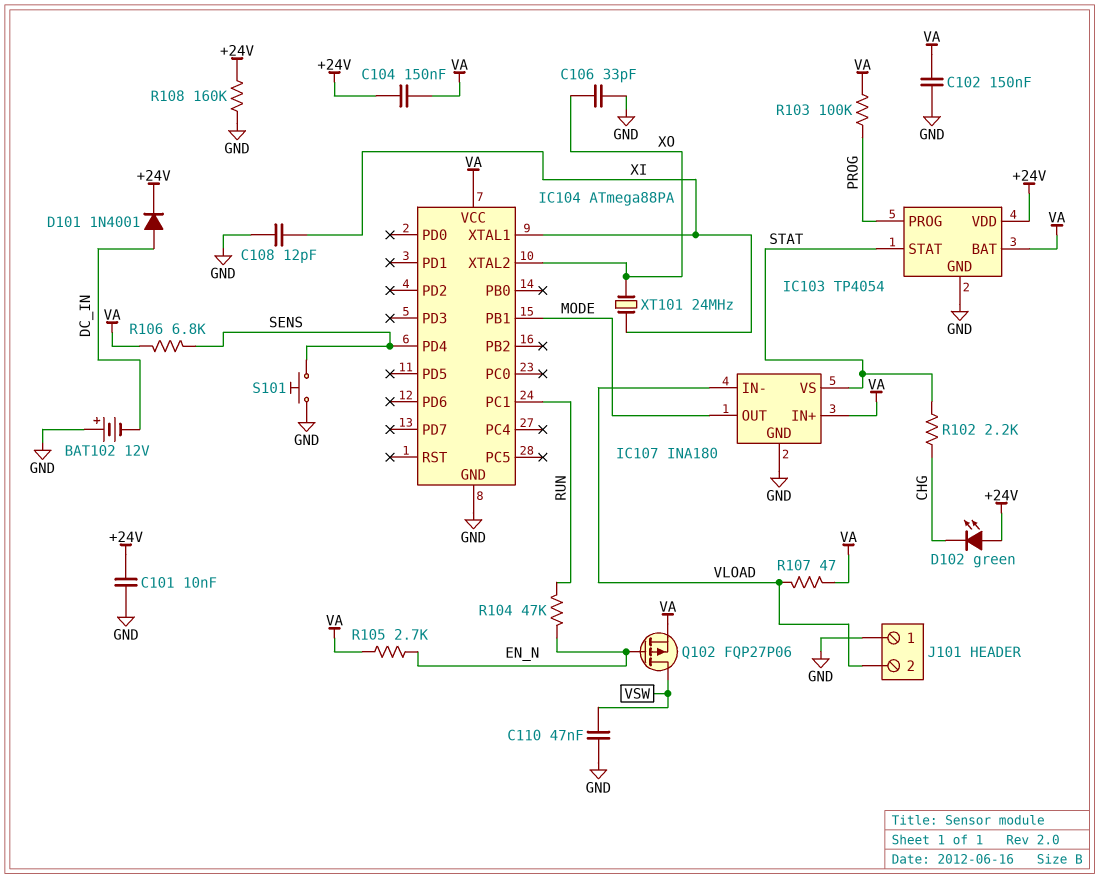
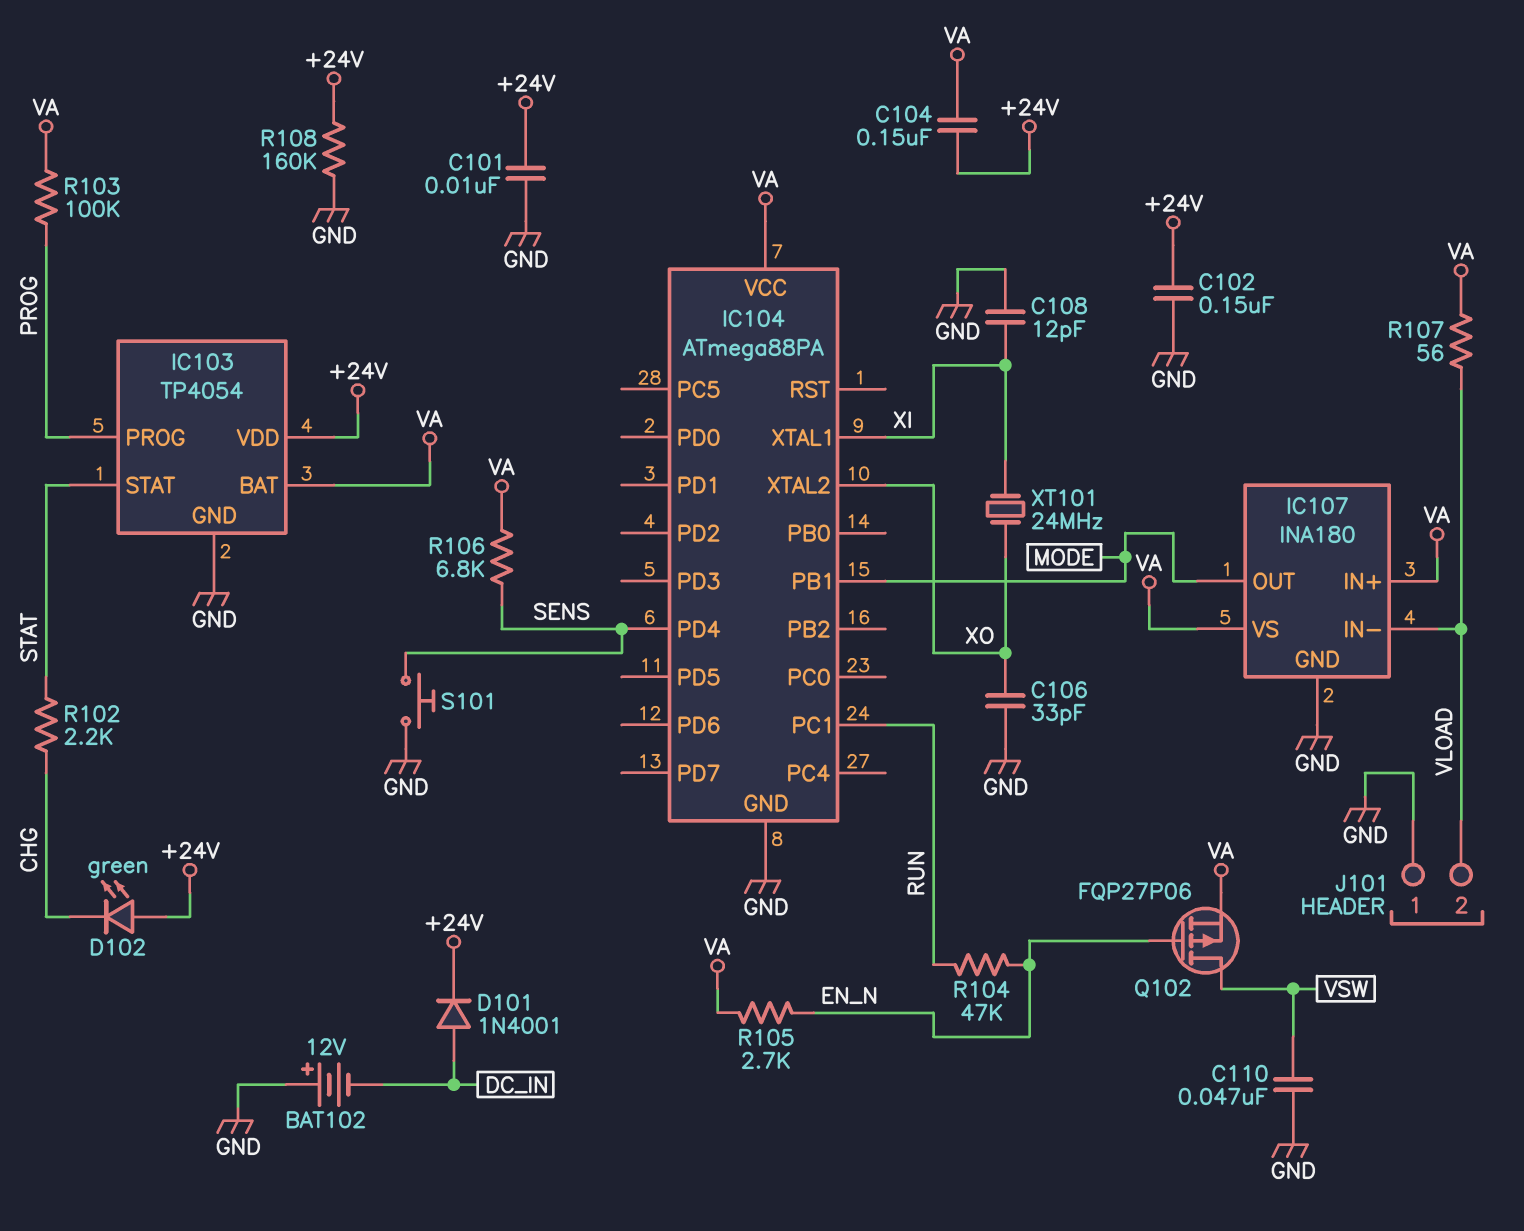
C102: 150nF (GND, VA) -> 150nF (+24V, GND)
IC107 pin VS: STAT -> VA
R107: 47 (VA, VLOAD) -> 56 (VA, VLOAD)

